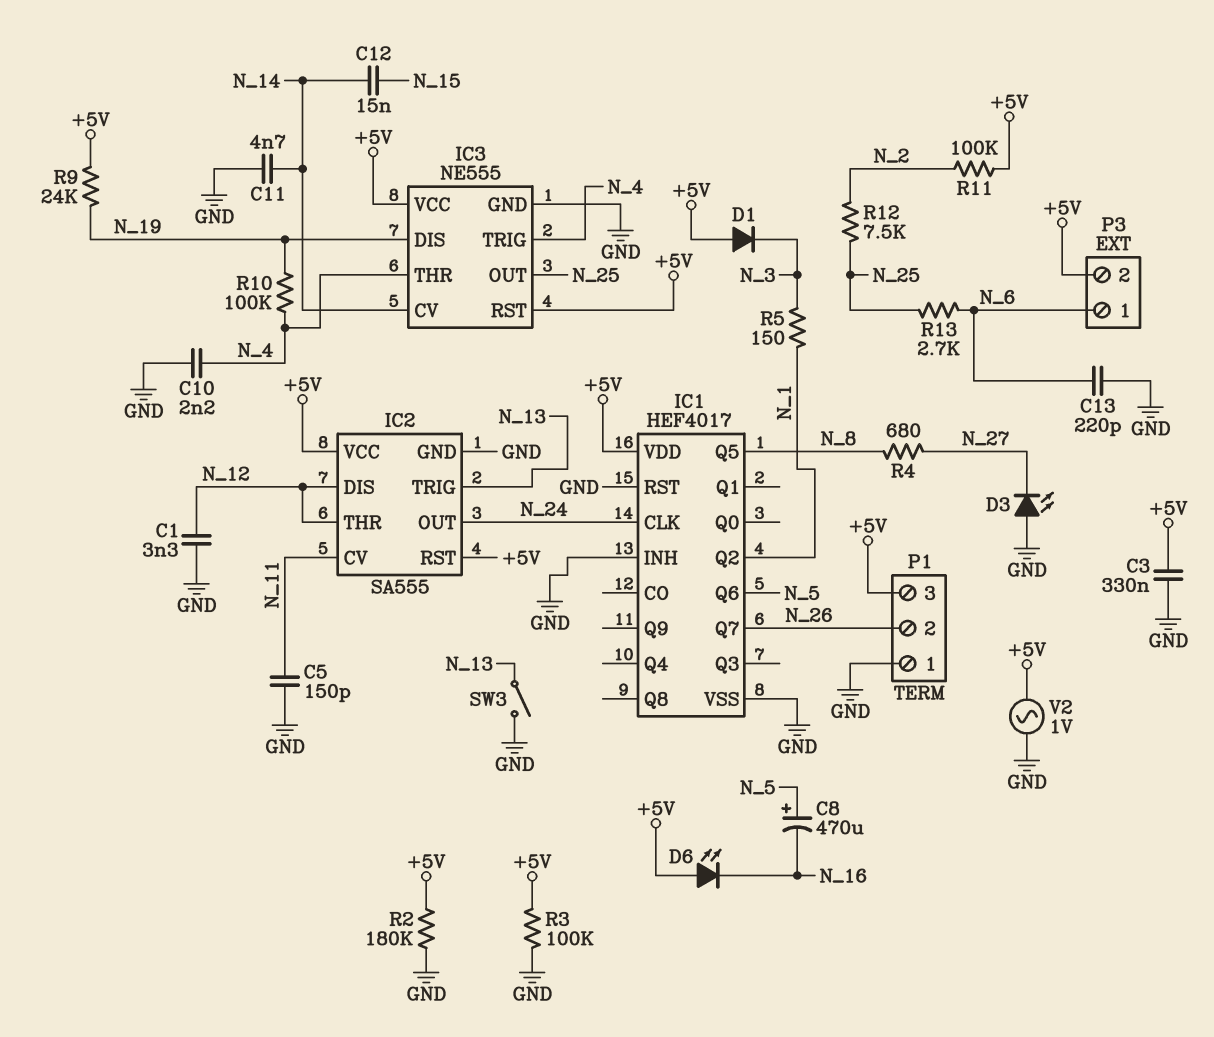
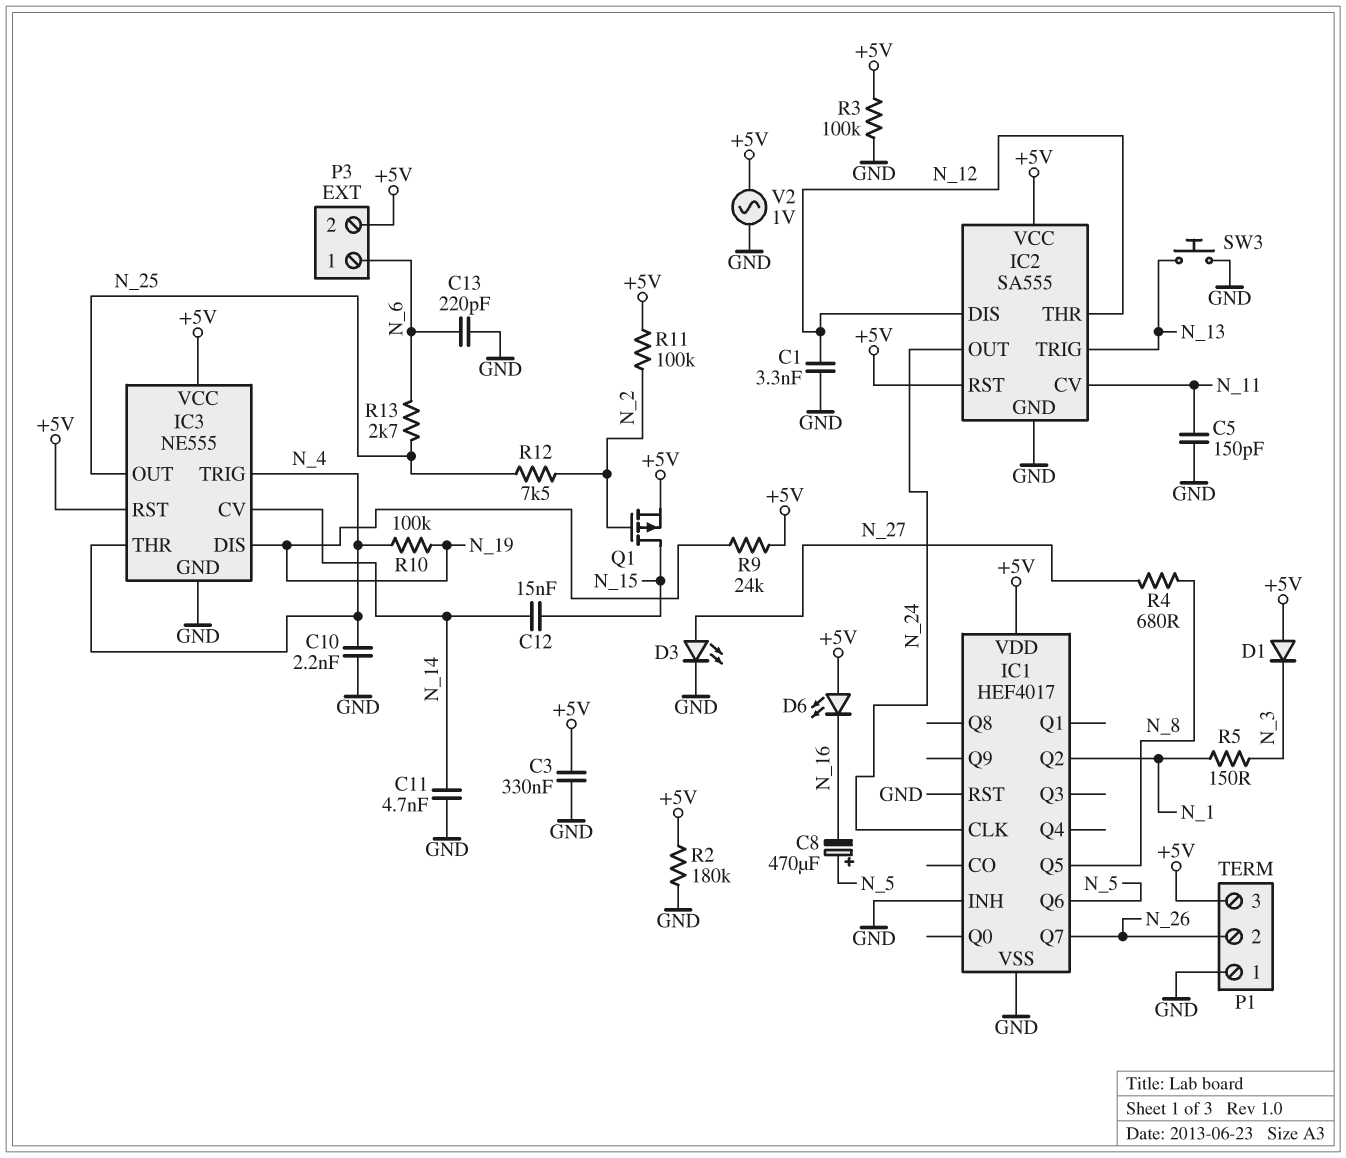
D3: LED (A GND, K N_27) -> LED (A N_27, K GND)
Q1: none -> PMOS (G N_2, D N_15, S +5V)
SW3: switch (GND, N_13) -> button (GND, N_13)

